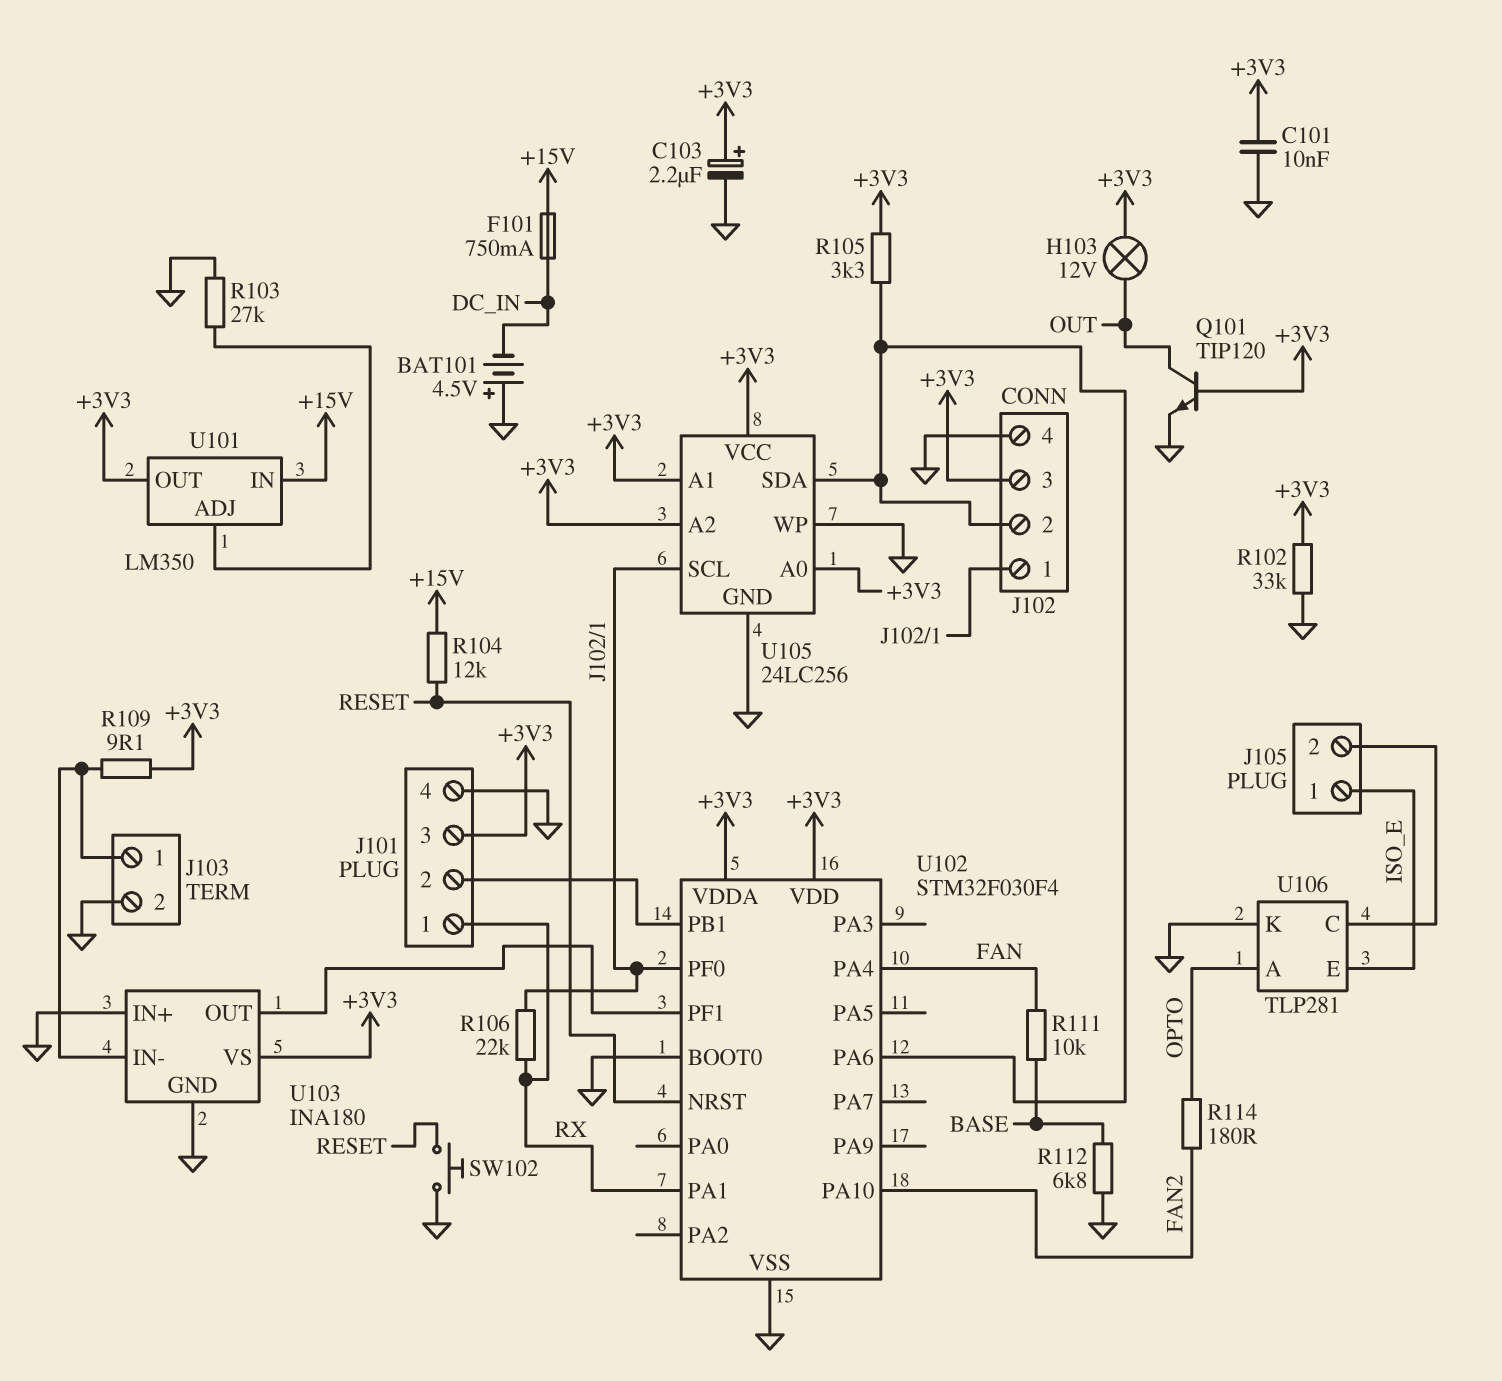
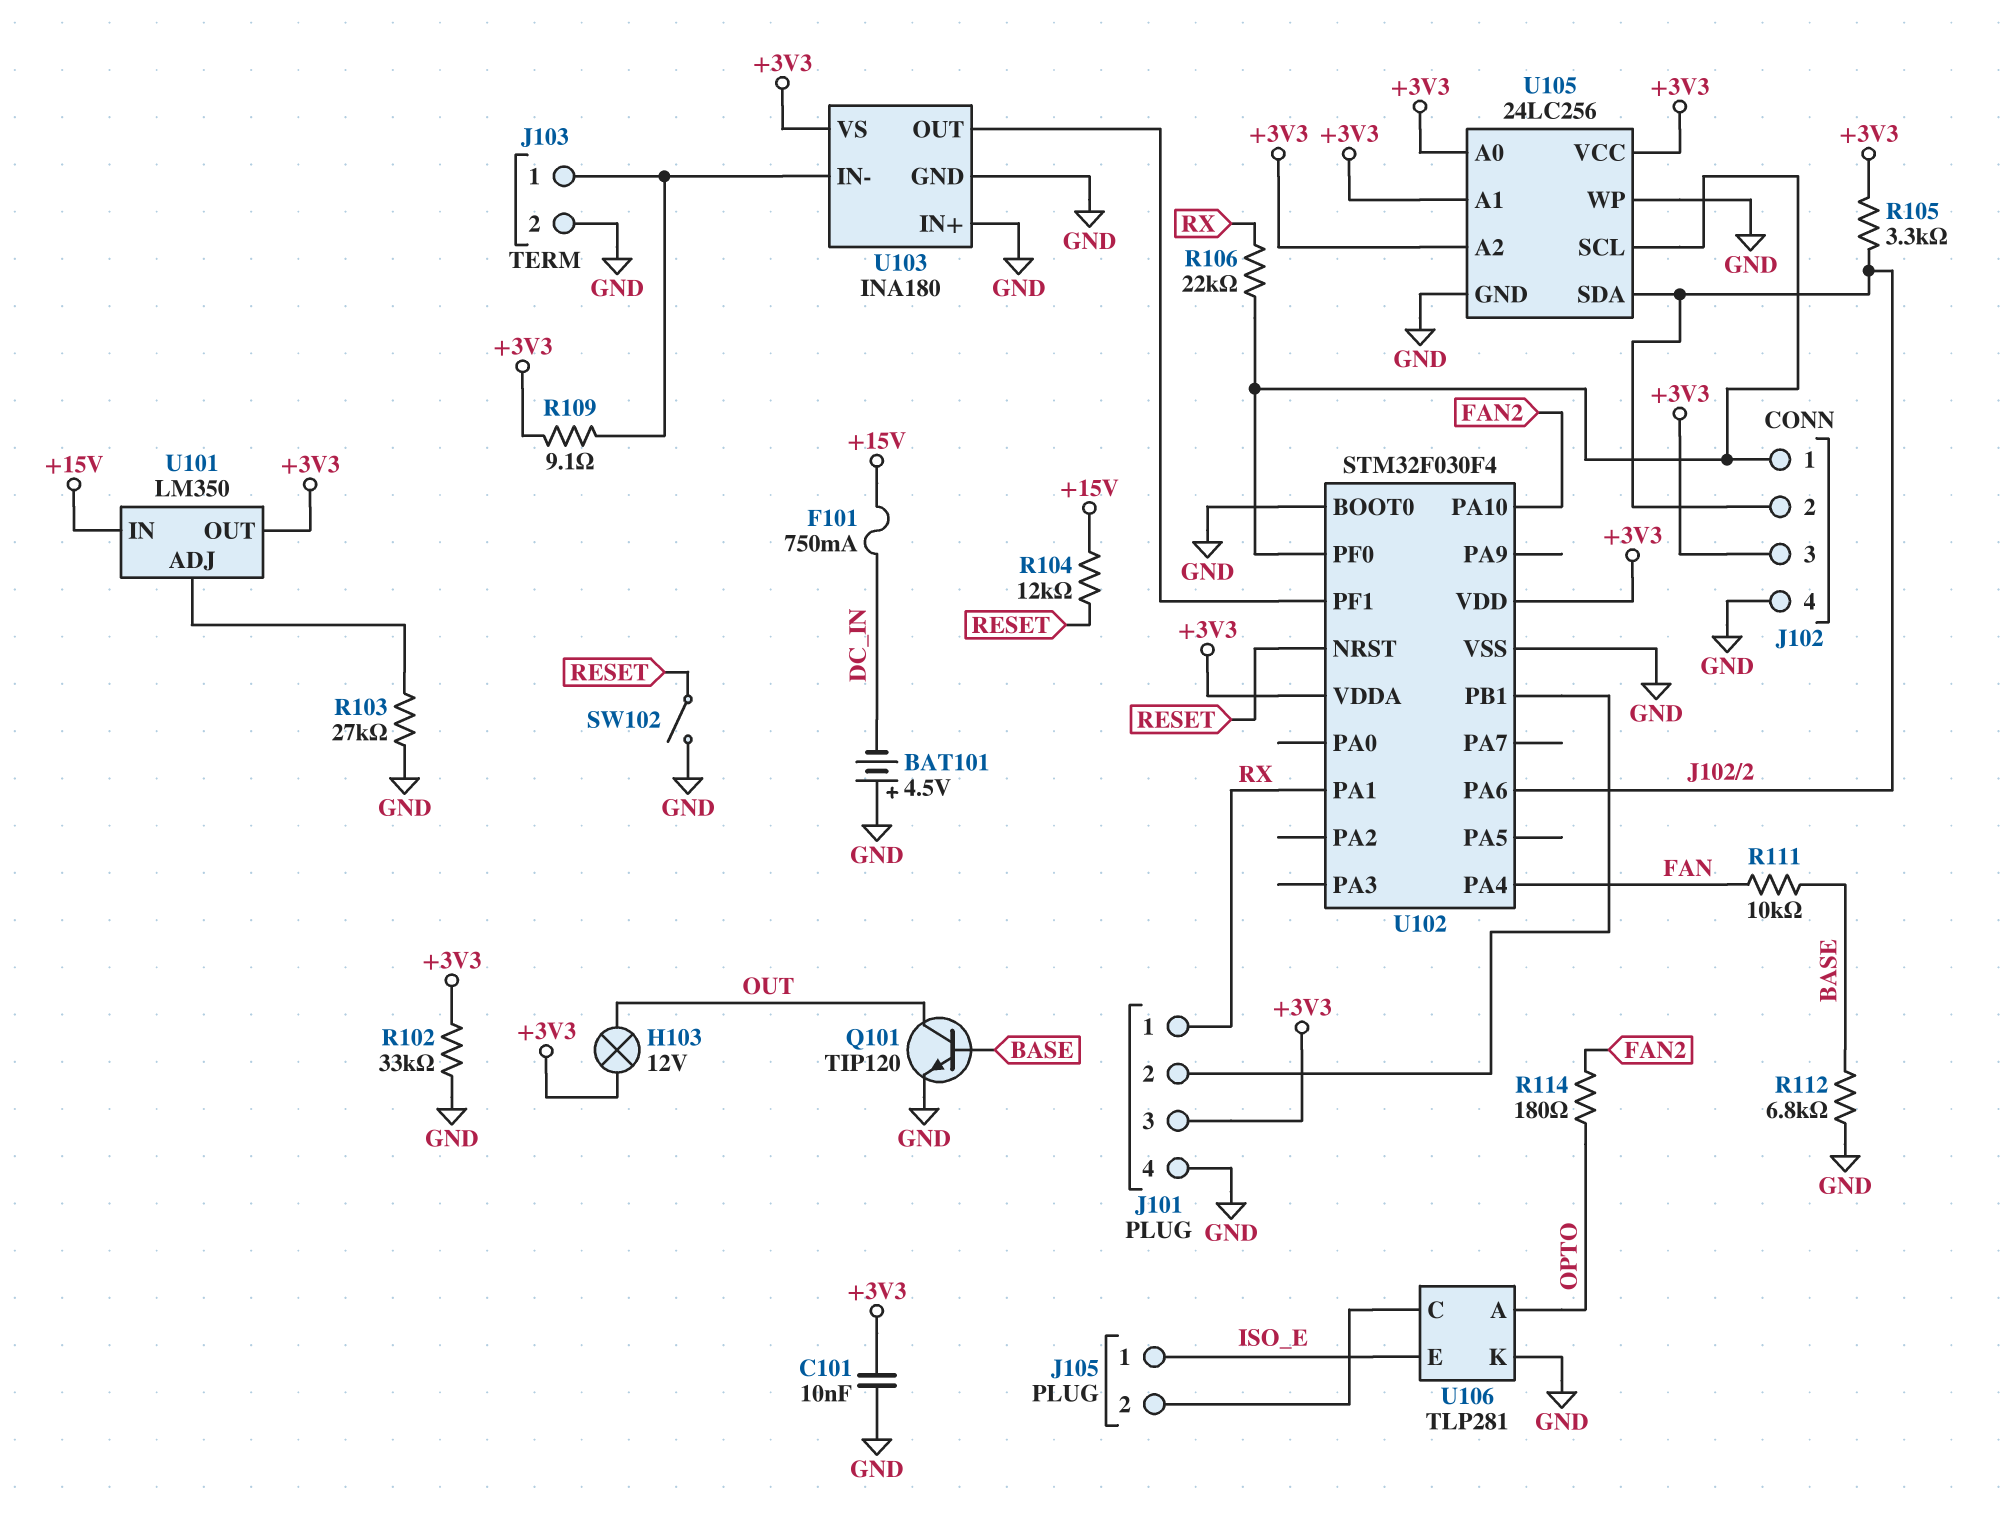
C103: 2.2uF (plus +3V3, minus GND) -> none
Q101: NPN TIP120 (B +3V3, C OUT, E GND) -> NPN TIP120 (B BASE, C OUT, E GND)
SW102: button (GND, RESET) -> switch (GND, RESET)

